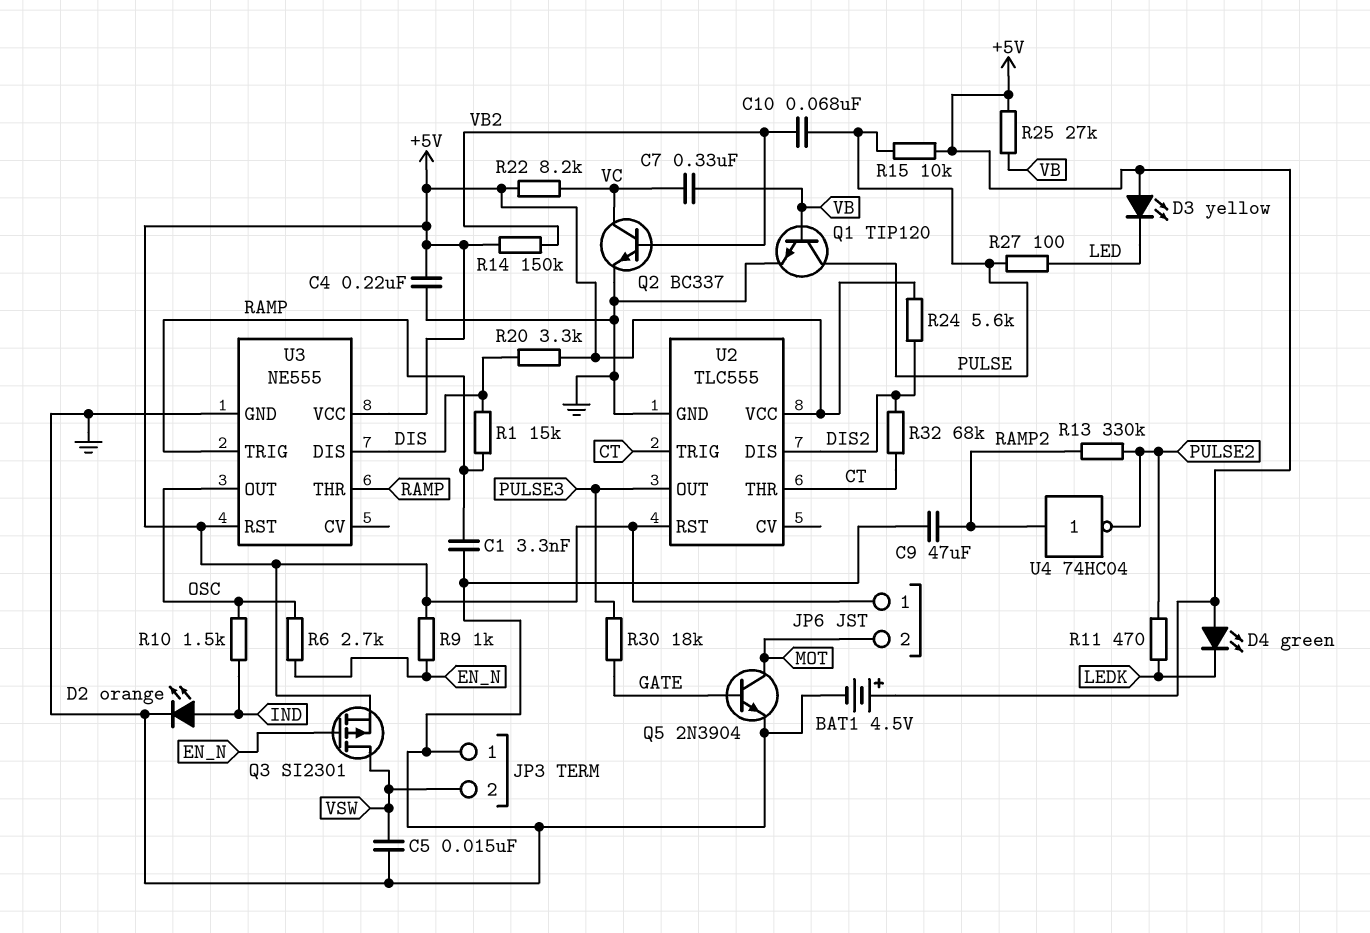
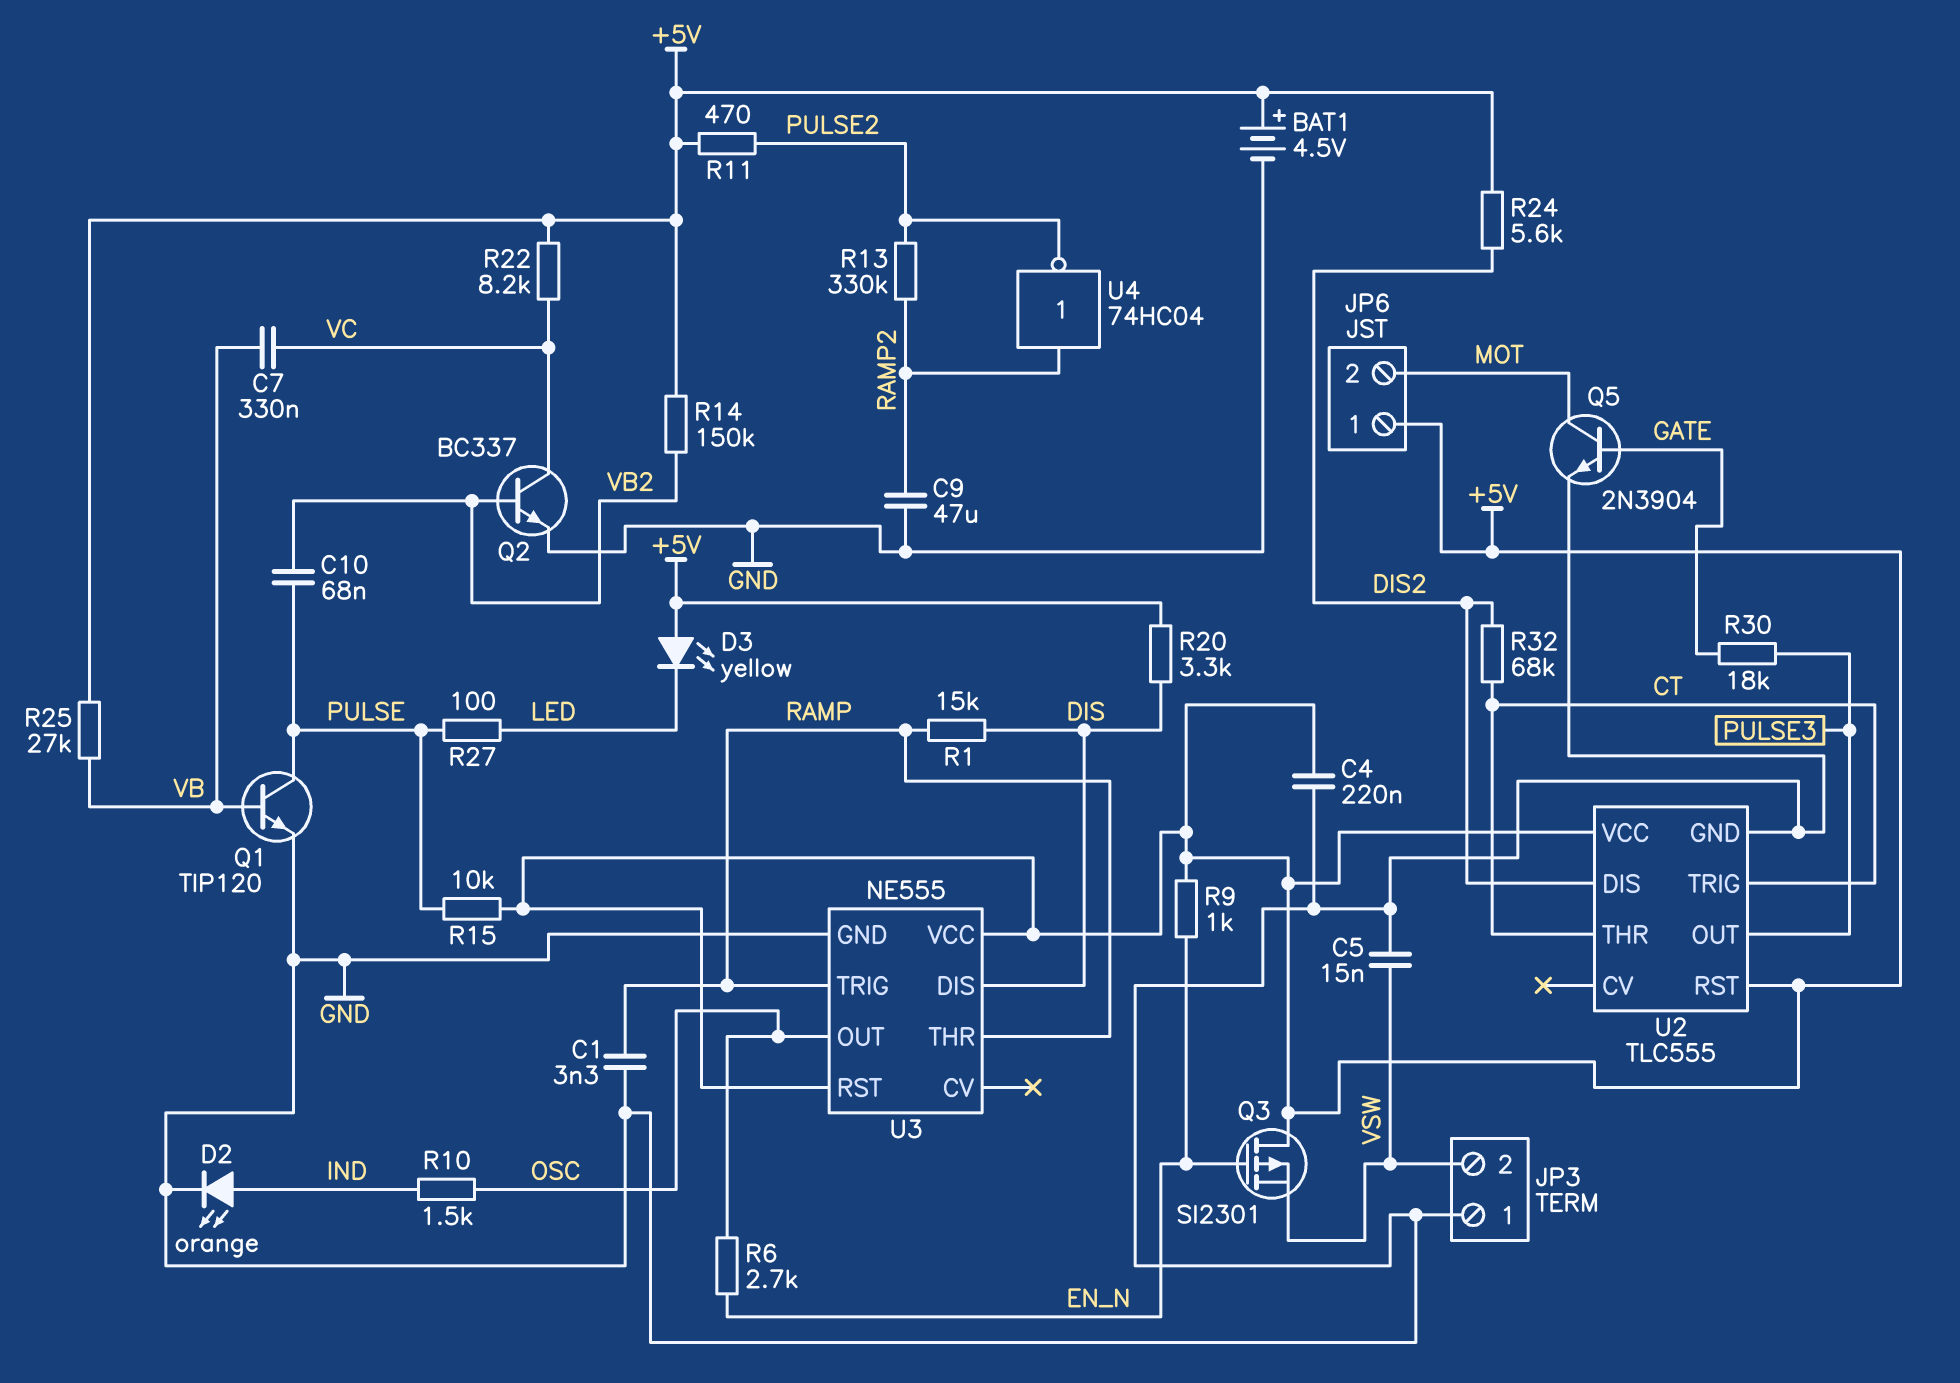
D4: LED green (A +5V, K LEDK) -> none
Q3: PMOS SI2301 (G EN_N, D VSW, S +5V) -> PMOS SI2301 (G EN_N, D +5V, S VSW)
R11: 470 (LEDK, PULSE2) -> 470 (+5V, PULSE2)

